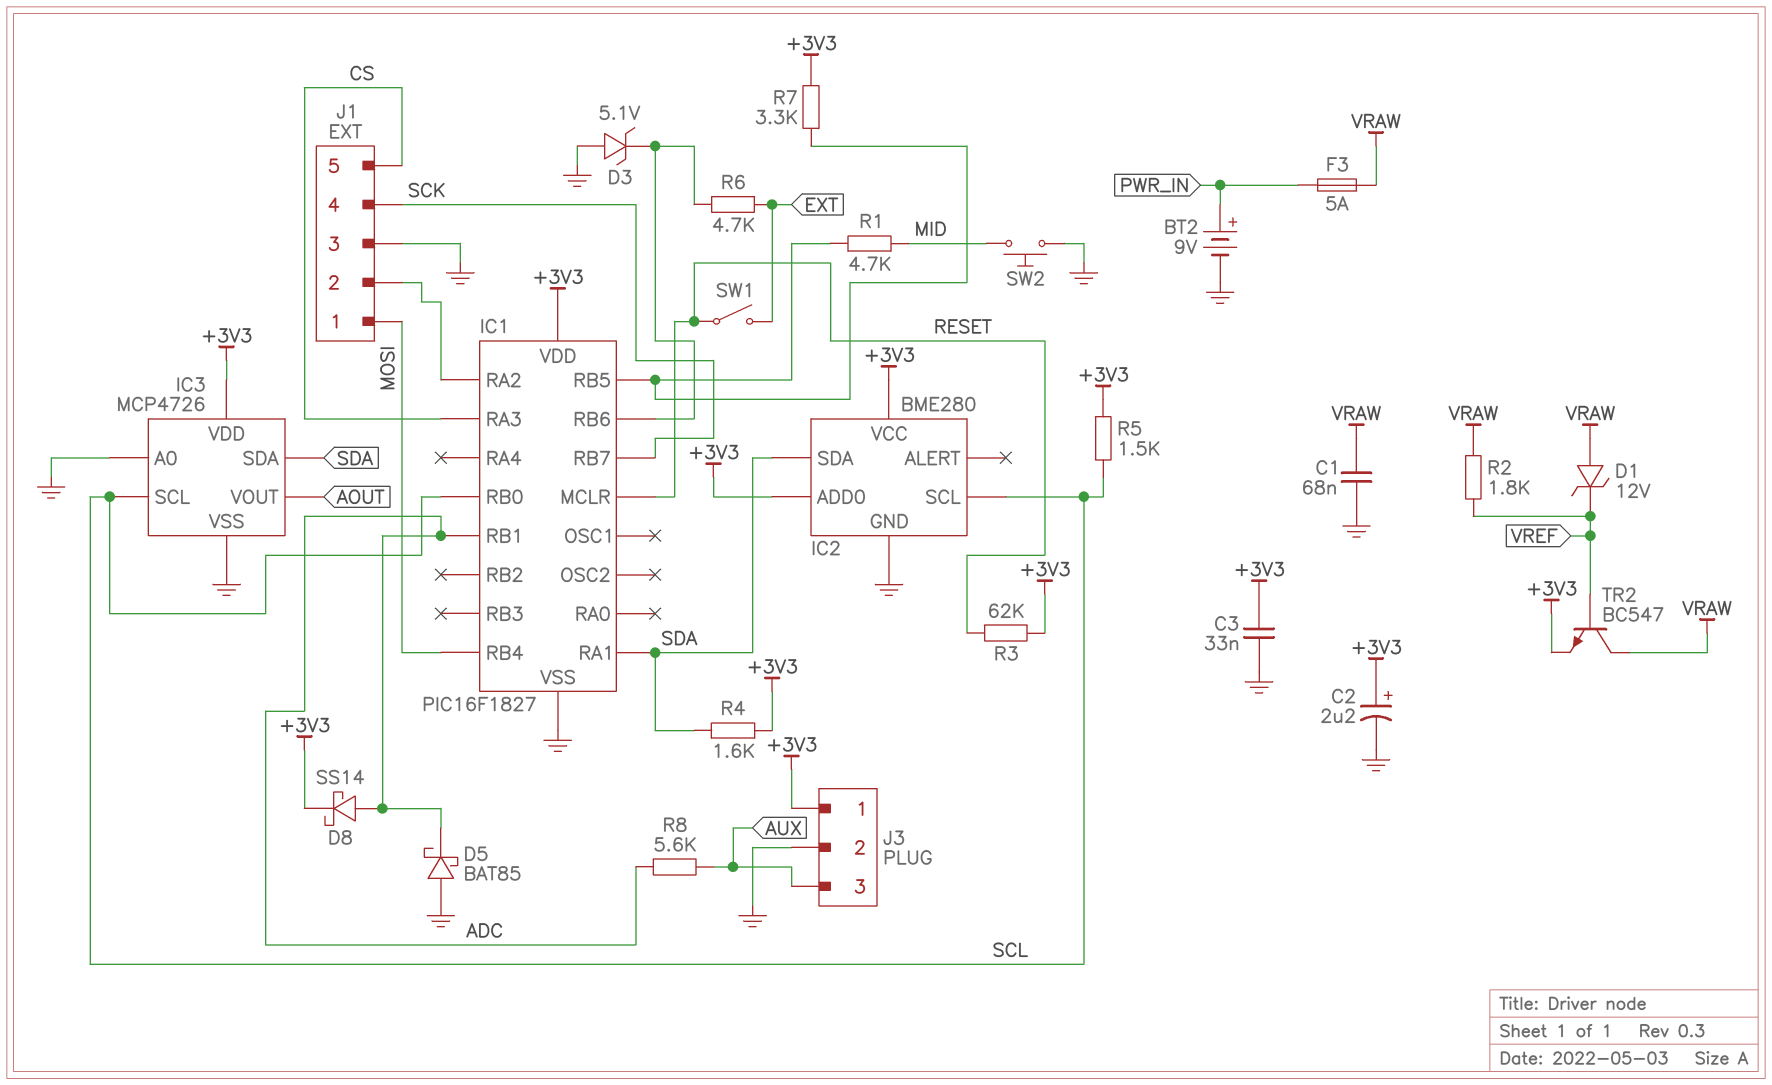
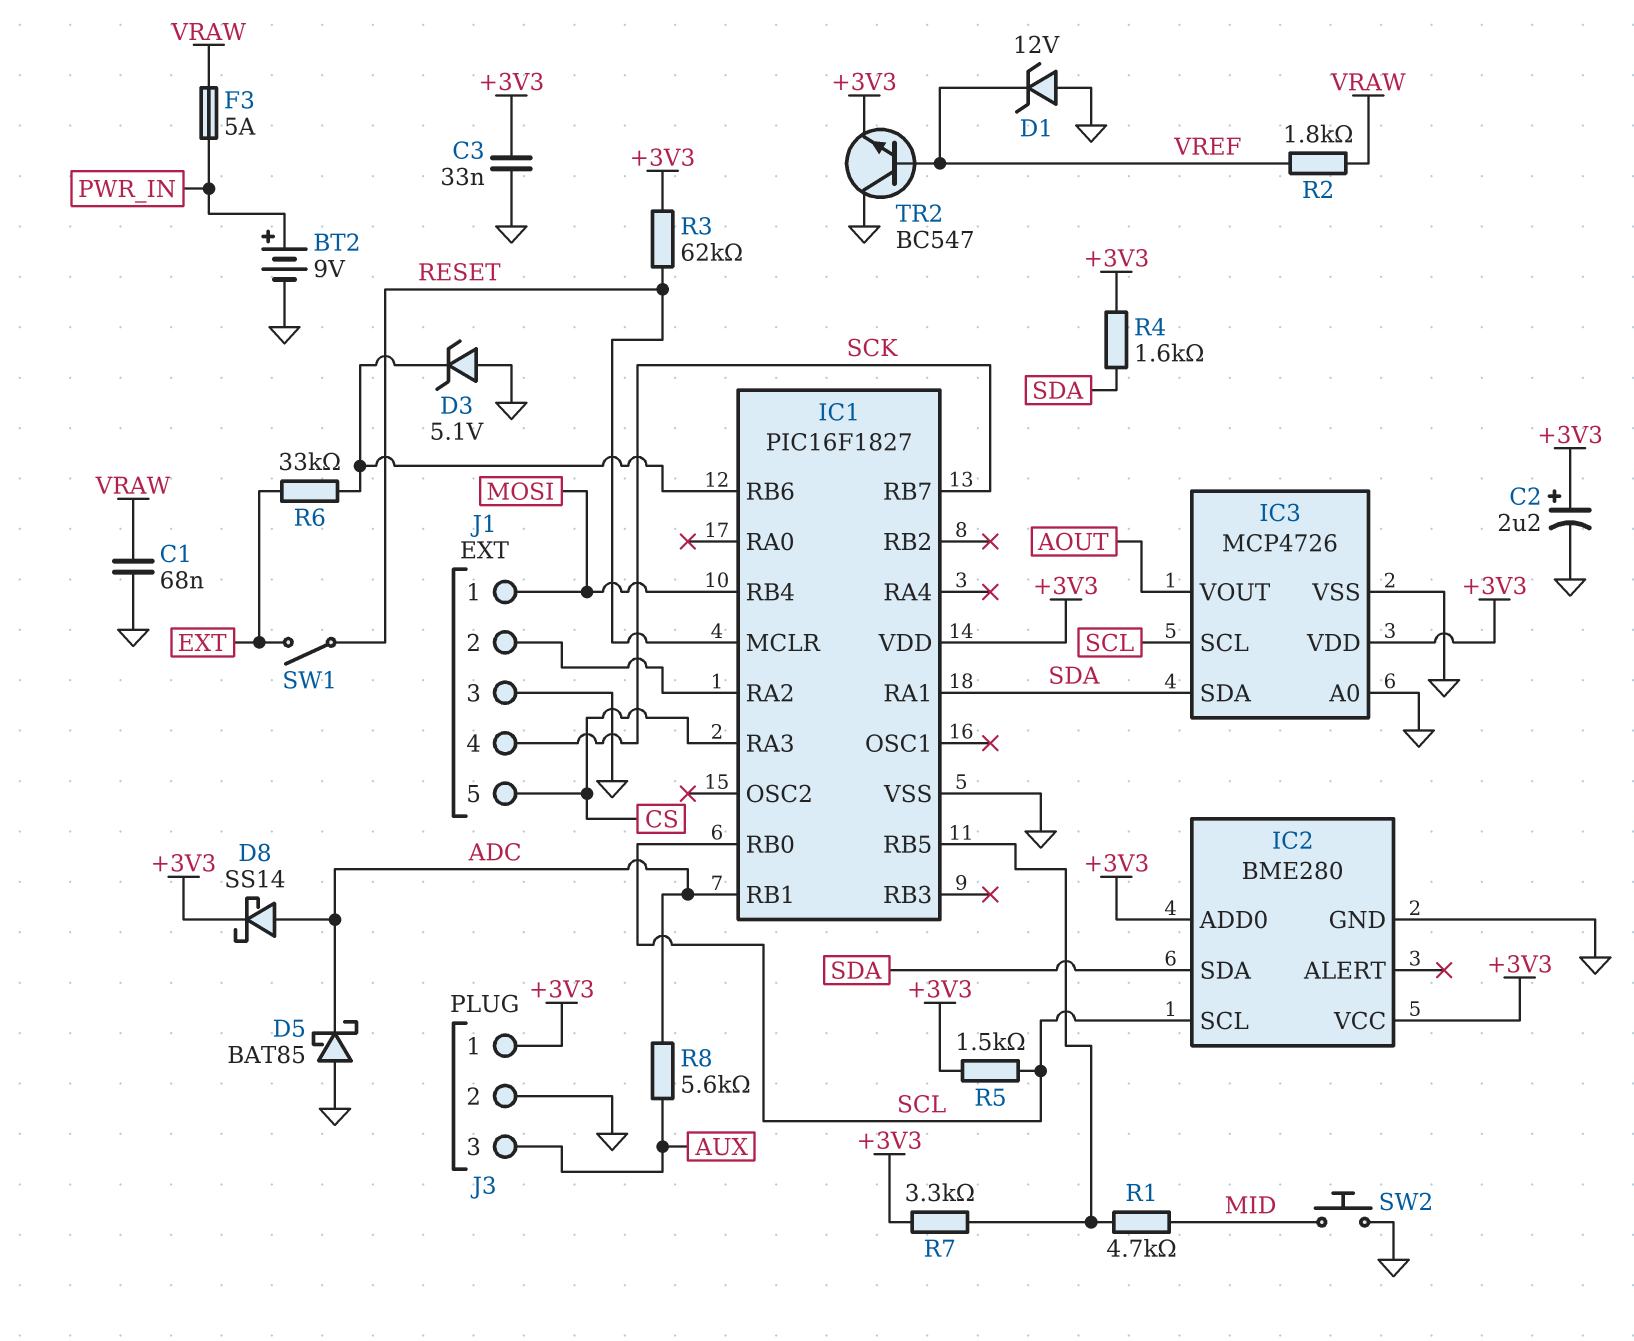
D1: zener 12V (A VRAW, K VREF) -> zener 12V (A GND, K VREF)
R6: 4.7k (EXT, IC1/RB6) -> 33k (EXT, IC1/RB6)
TR2: NPN BC547 (B VREF, C VRAW, E +3V3) -> NPN BC547 (B VREF, C GND, E +3V3)

